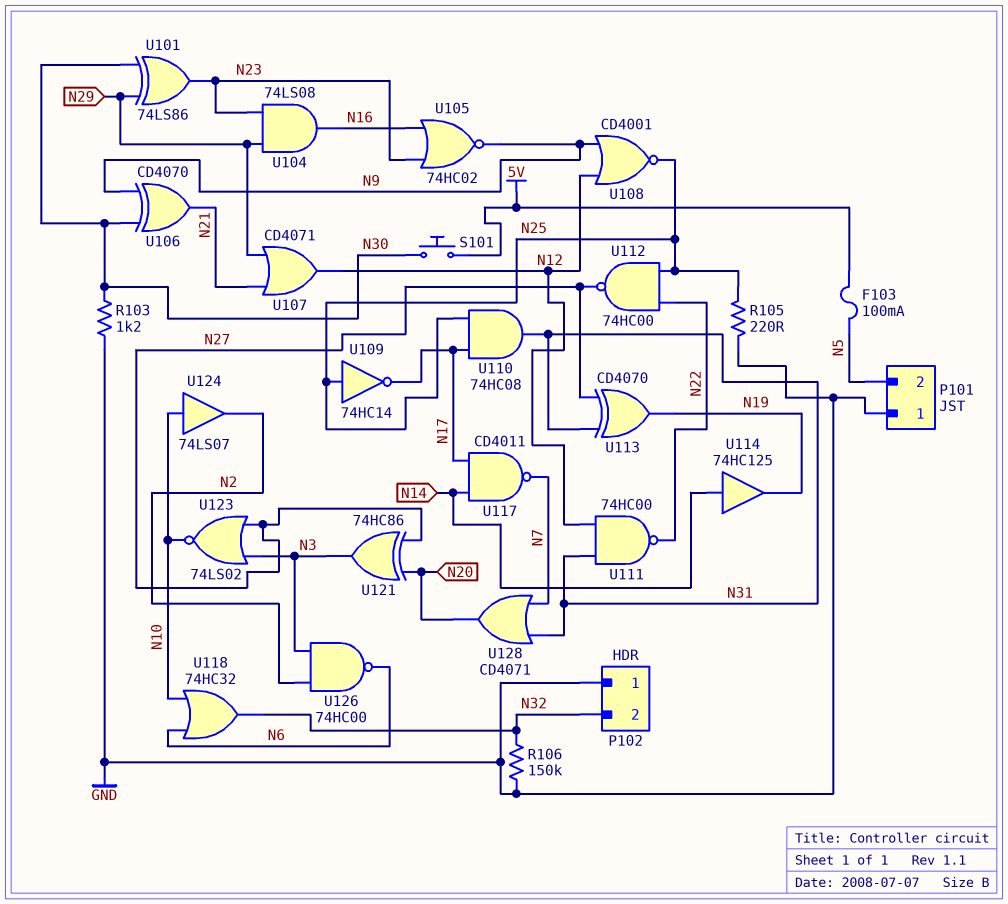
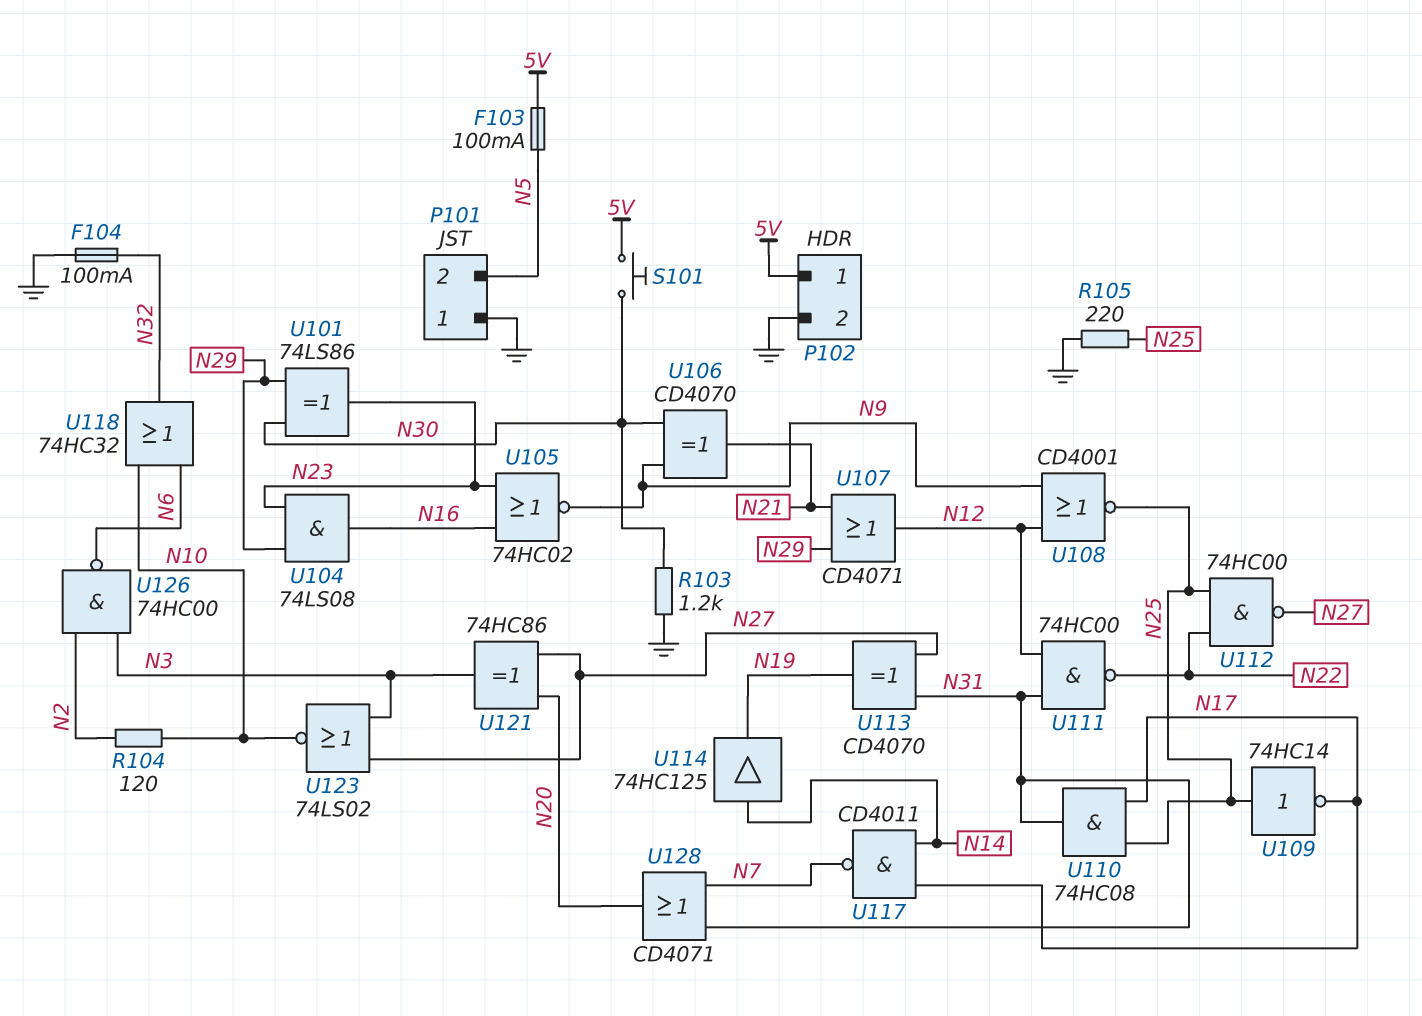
F104: none -> 100mA (GND, N32)
P102 pin 1: GND -> 5V
P102 pin 2: N32 -> GND
R104: none -> 120 (N2, N10)
R106: 150k (GND, N32) -> none
U124: buffer 74LS07 (in N10, out N2) -> none

